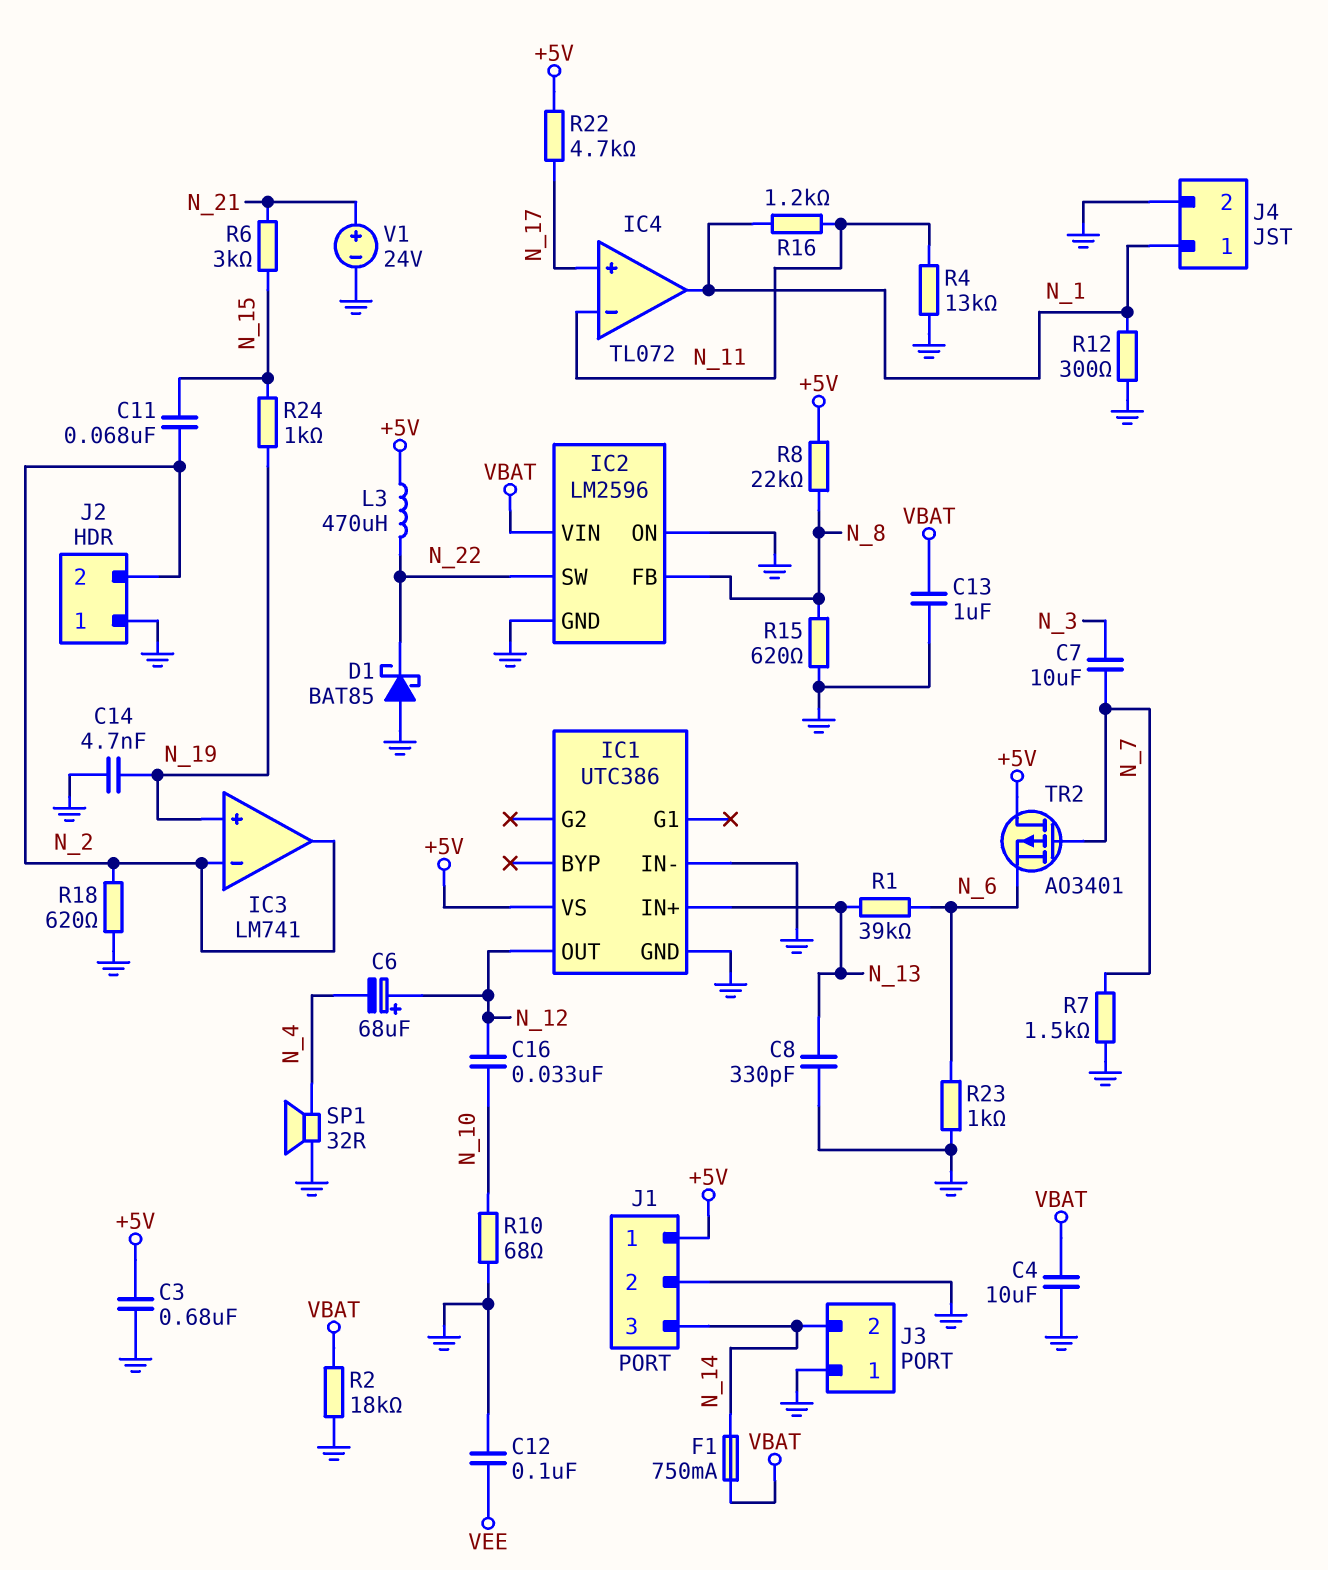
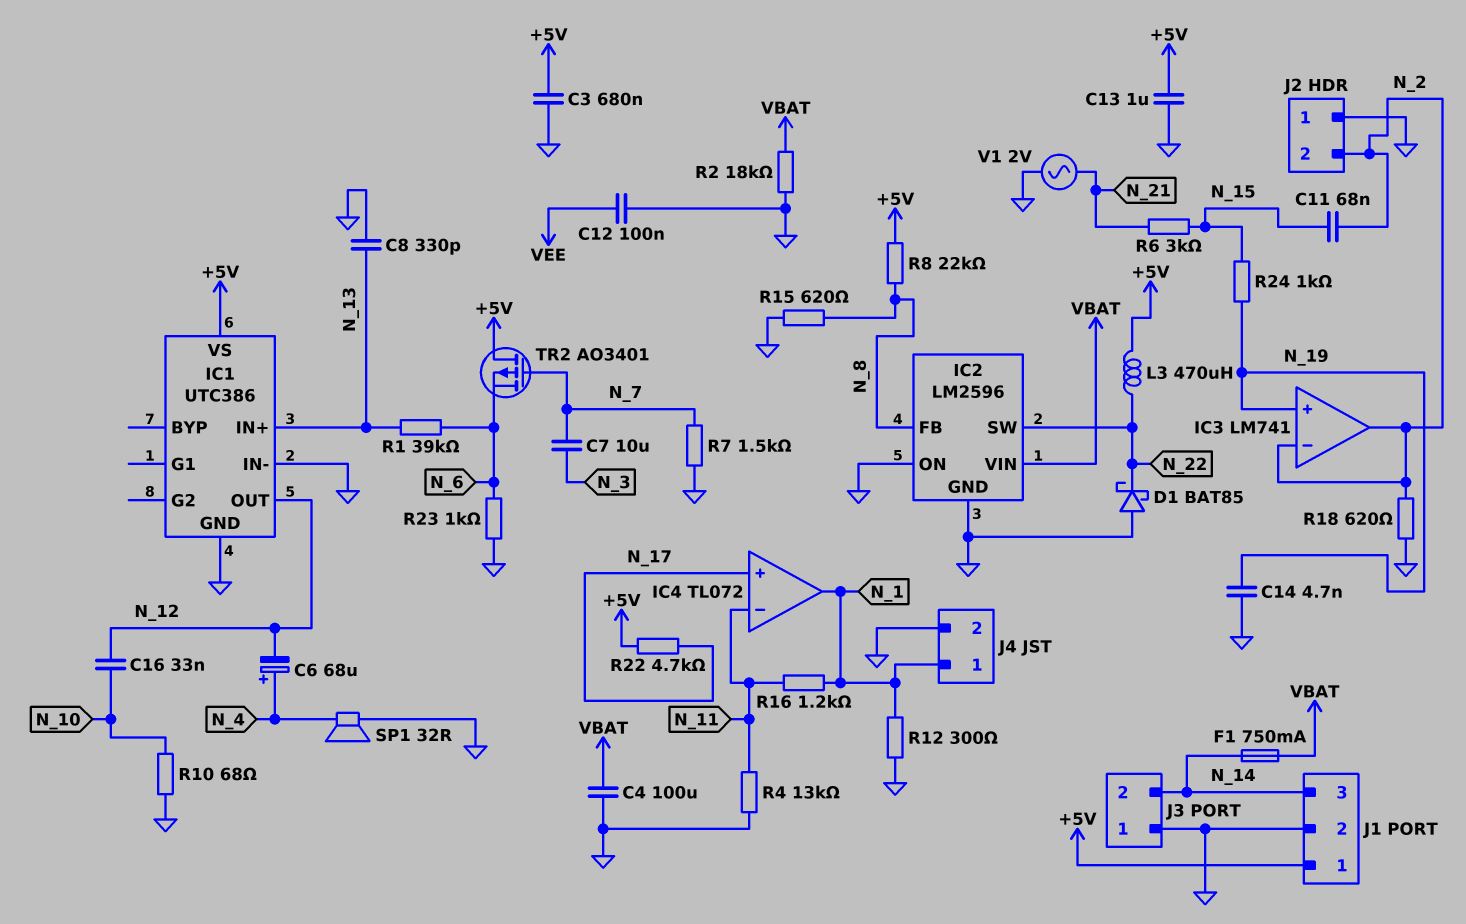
C4: 10uF (GND, VBAT) -> 100uF (GND, VBAT)
C6: 68uF (plus N_12, minus N_4) -> 68uF (plus N_4, minus N_12)
C13: 1uF (GND, VBAT) -> 1uF (+5V, GND)
V1: 24V (plus N_21, minus GND) -> AC 2V (GND, N_21)

